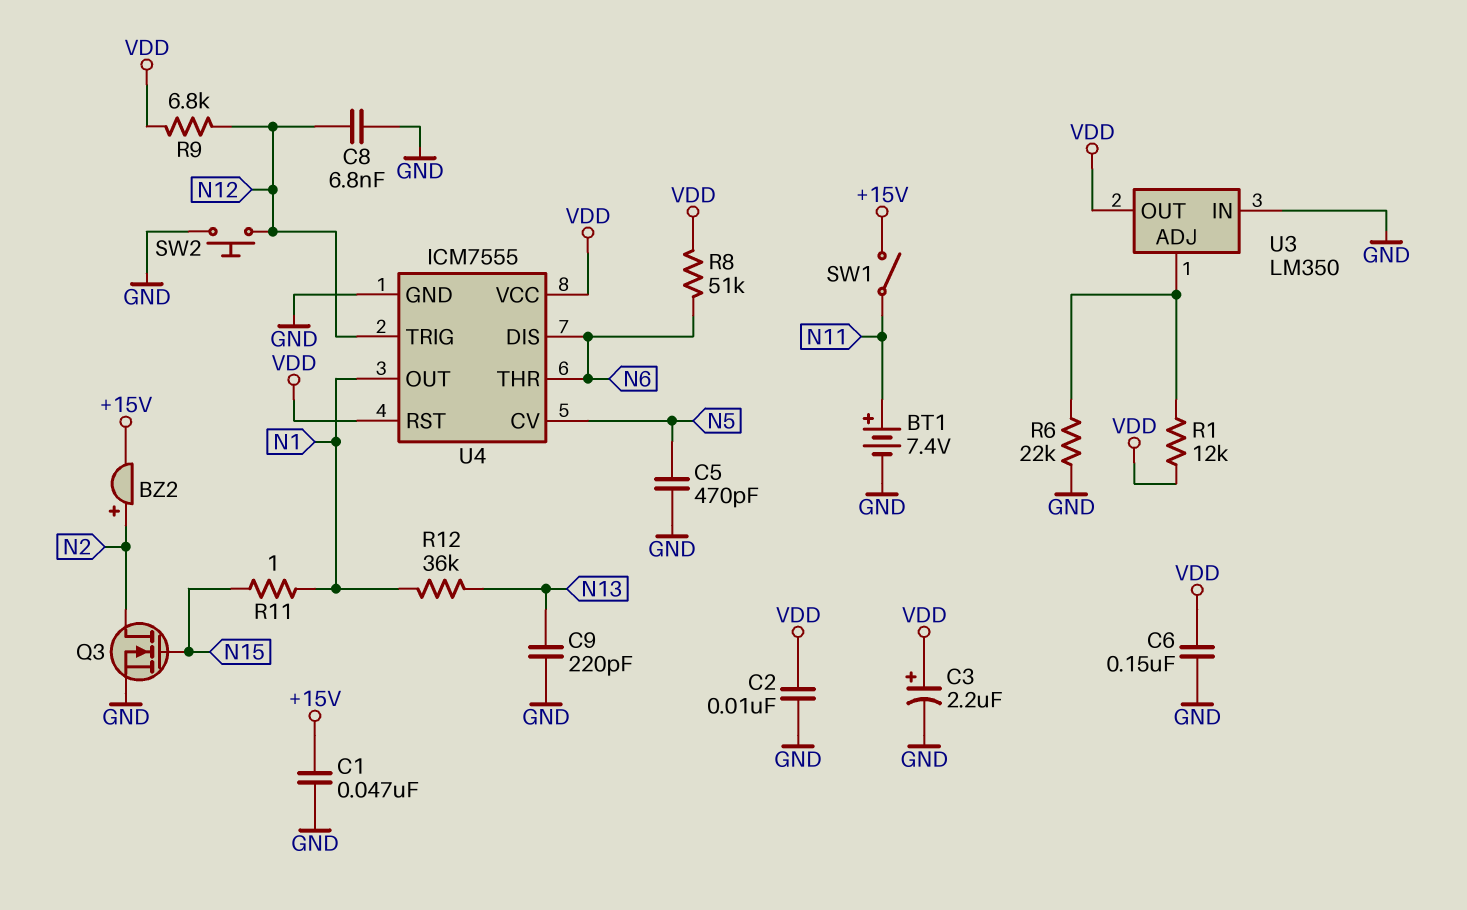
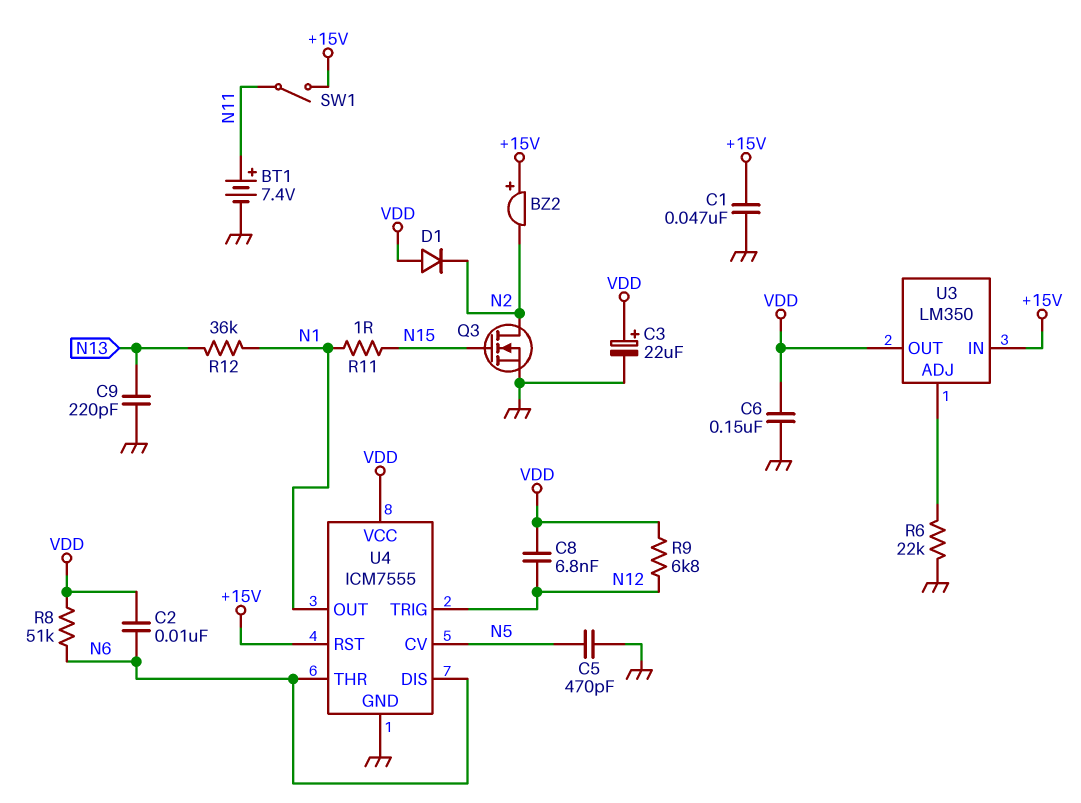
BZ2: buzzer (plus N2, minus +15V) -> buzzer (plus +15V, minus N2)
C2: 10nF (GND, VDD) -> 10nF (N6, VDD)
C3: 2.2uF (plus VDD, minus GND) -> 22uF (plus VDD, minus GND)
C8: 6.8nF (GND, N12) -> 6.8nF (N12, VDD)
D1: none -> diode (A VDD, K N2)
R1: 12k (U3/ADJ, VDD) -> none
SW2: button (GND, N12) -> none
U3 pin IN: GND -> +15V
U4 pin RST: VDD -> +15V

